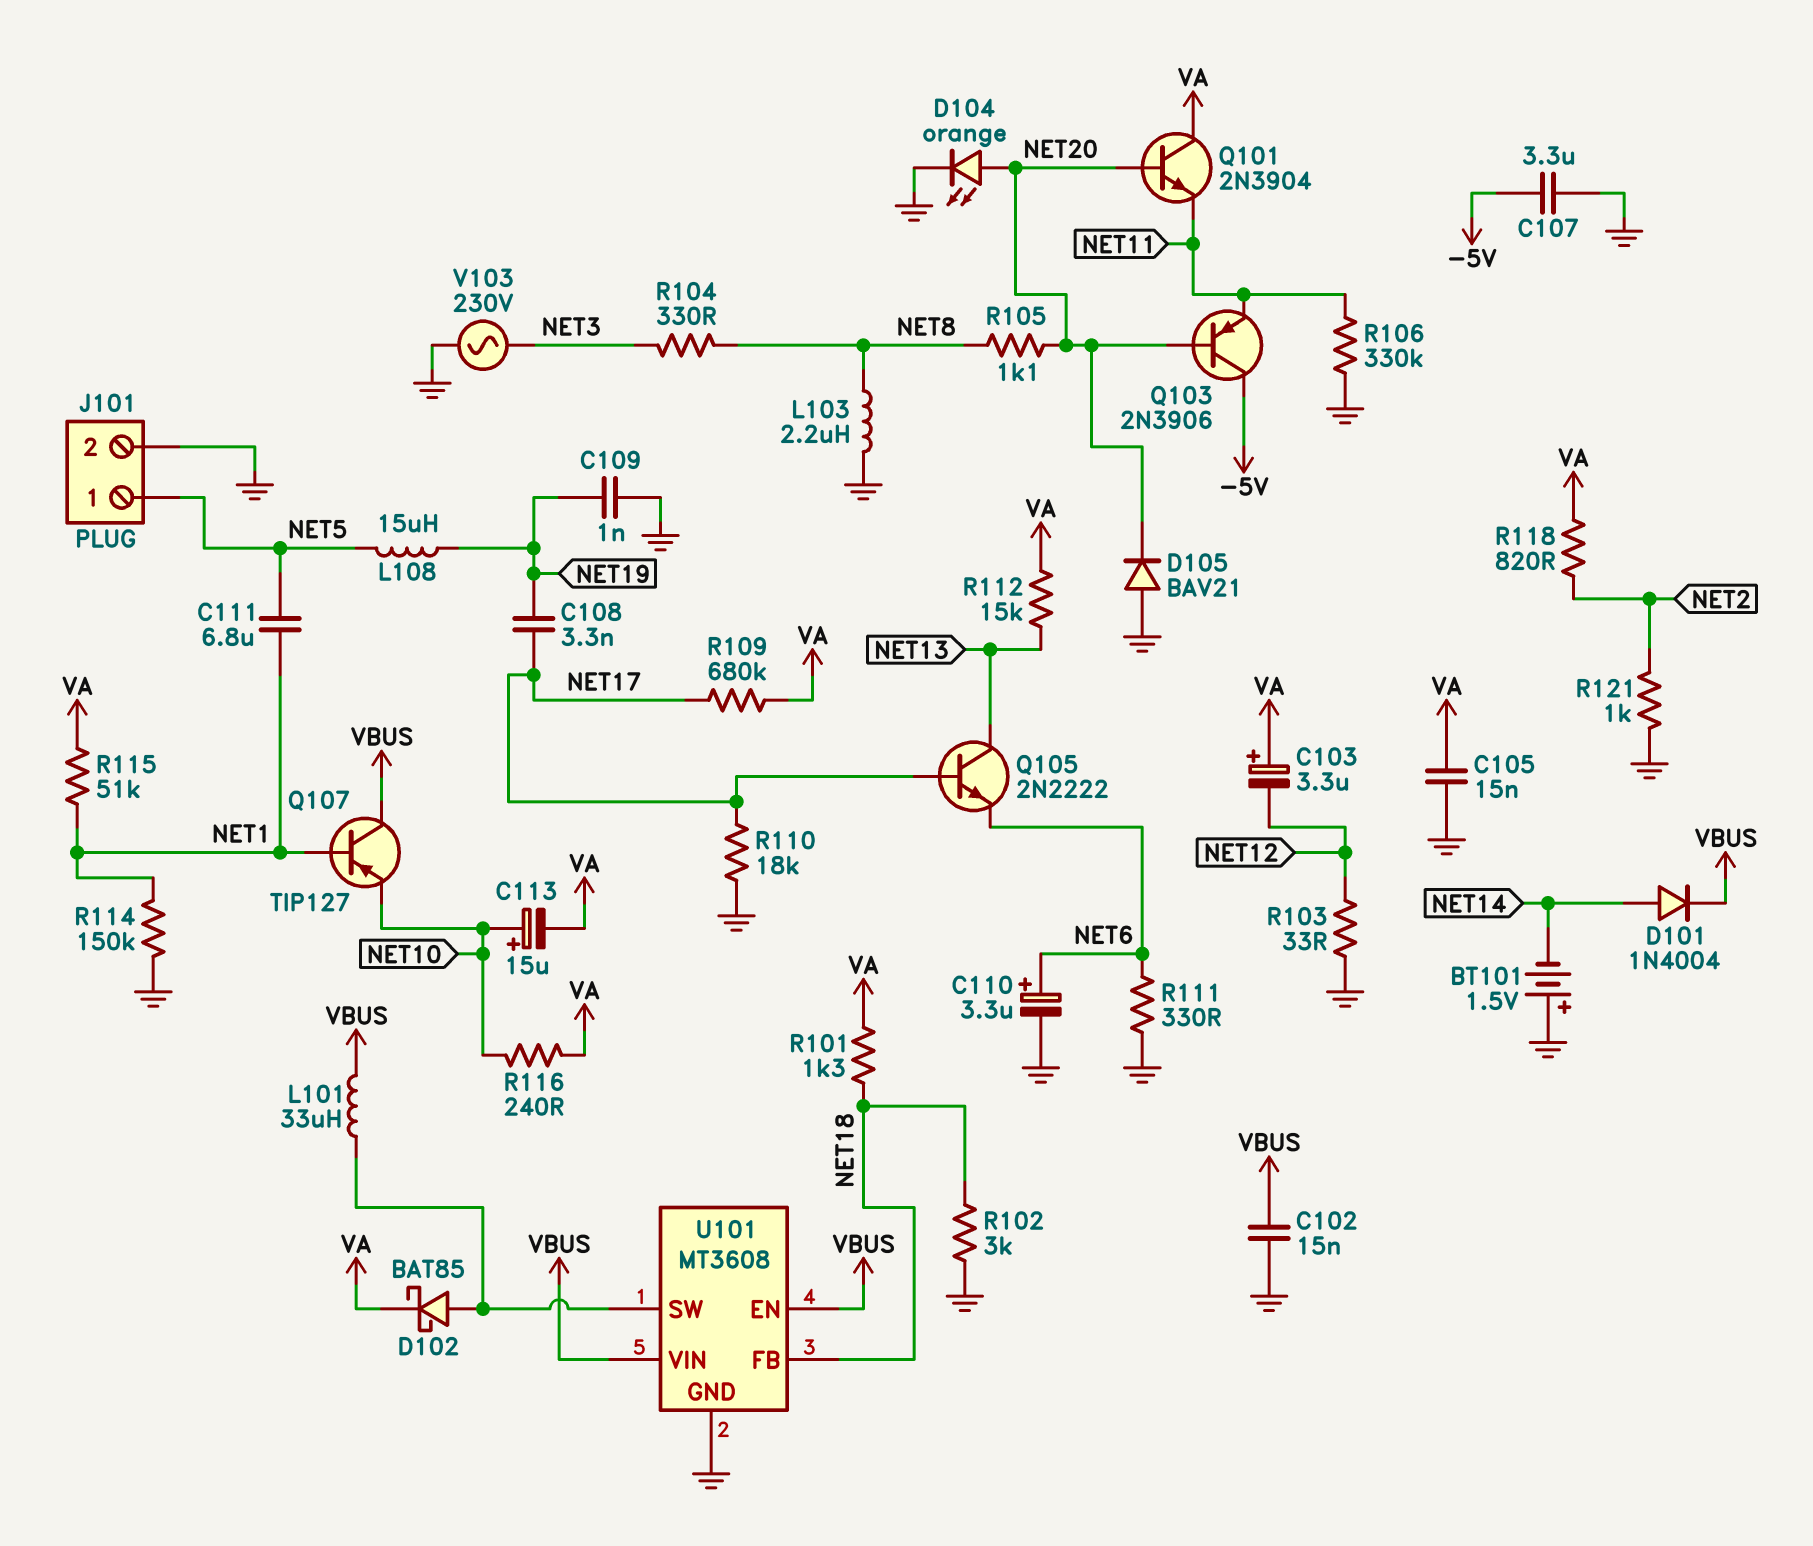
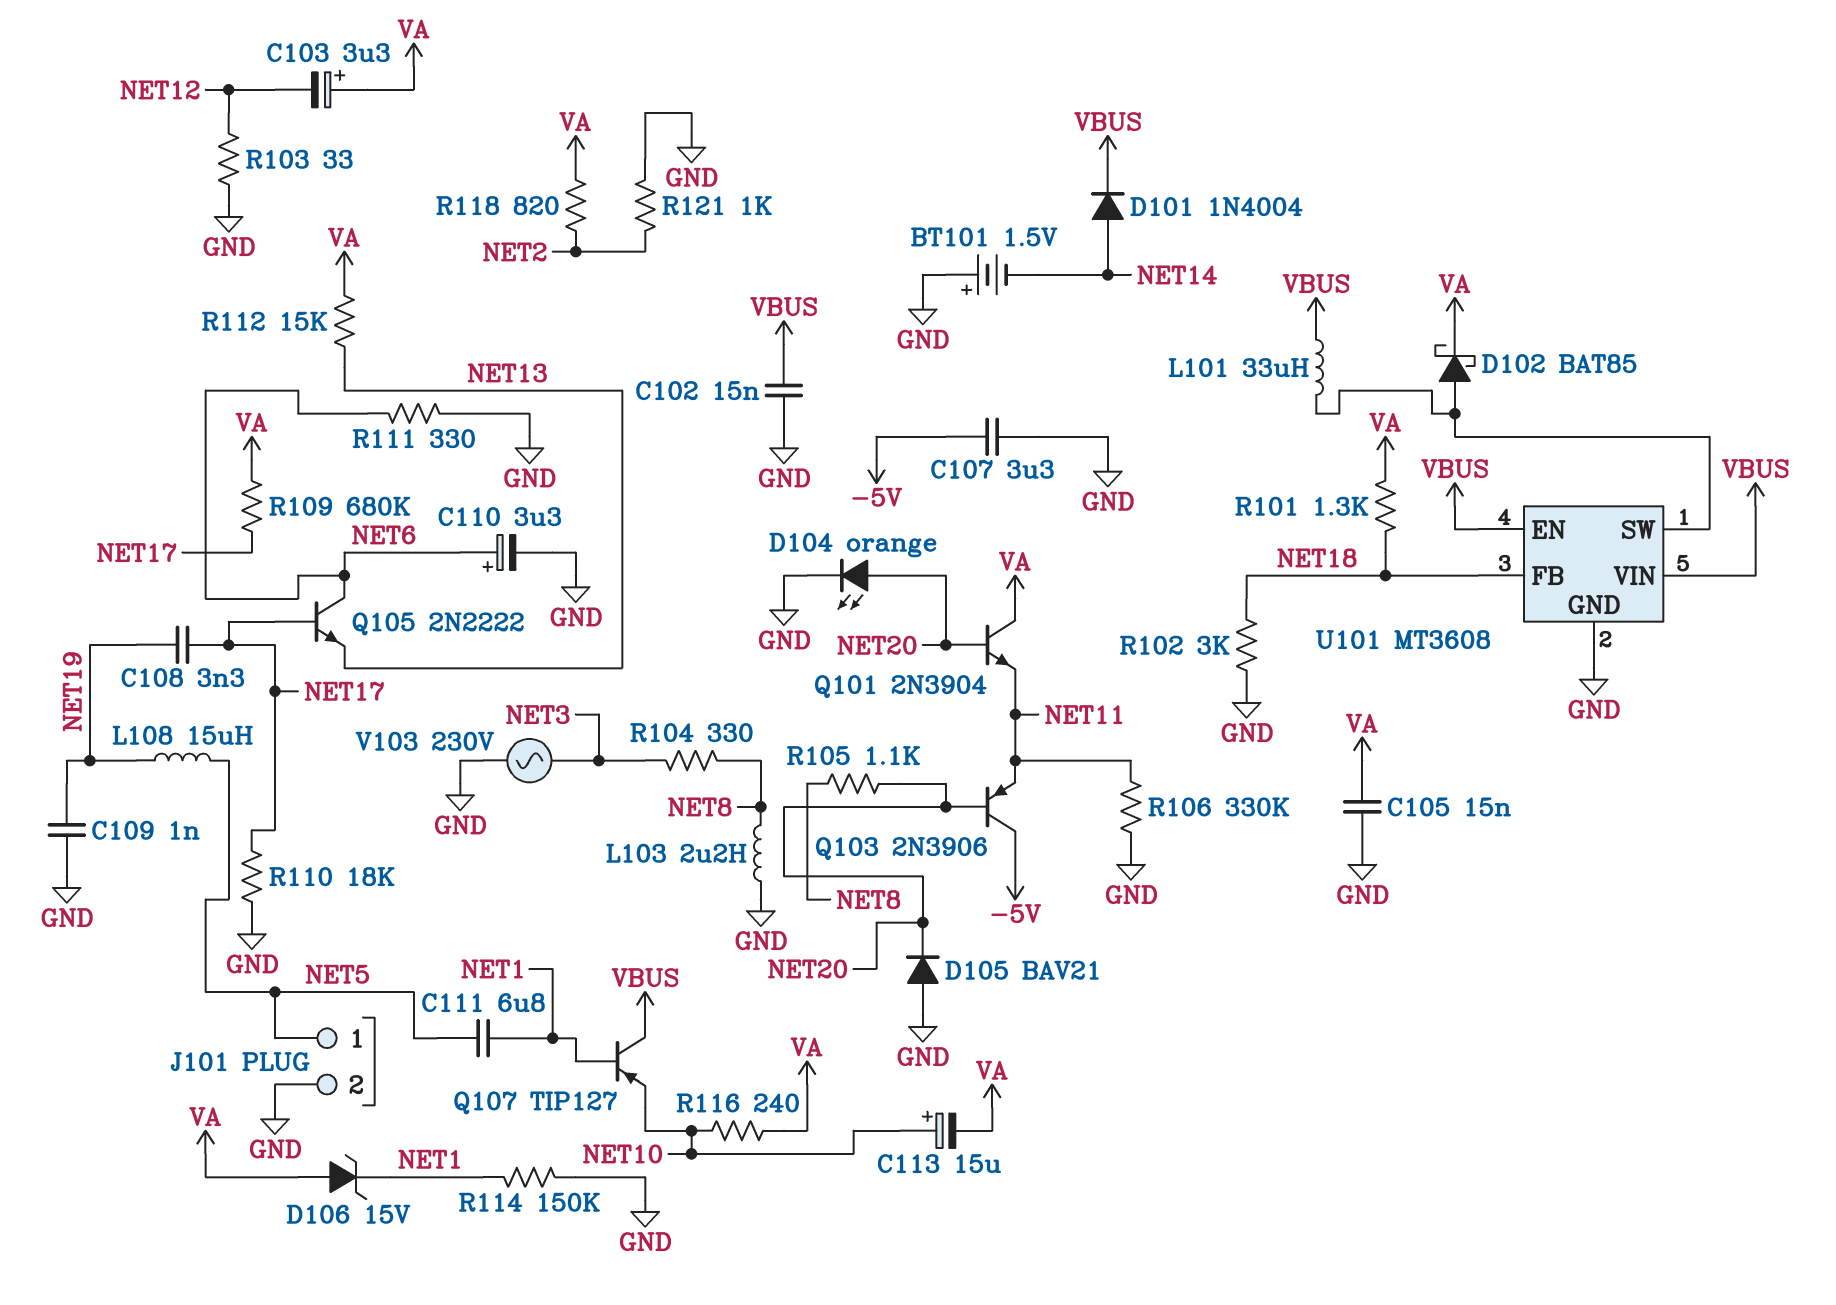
D106: none -> zener 15V (A VA, K NET1)
Q105: NPN 2N2222 (B NET17, C NET13, E NET6) -> NPN 2N2222 (B NET17, C NET6, E NET13)
R115: 51k (NET1, VA) -> none

